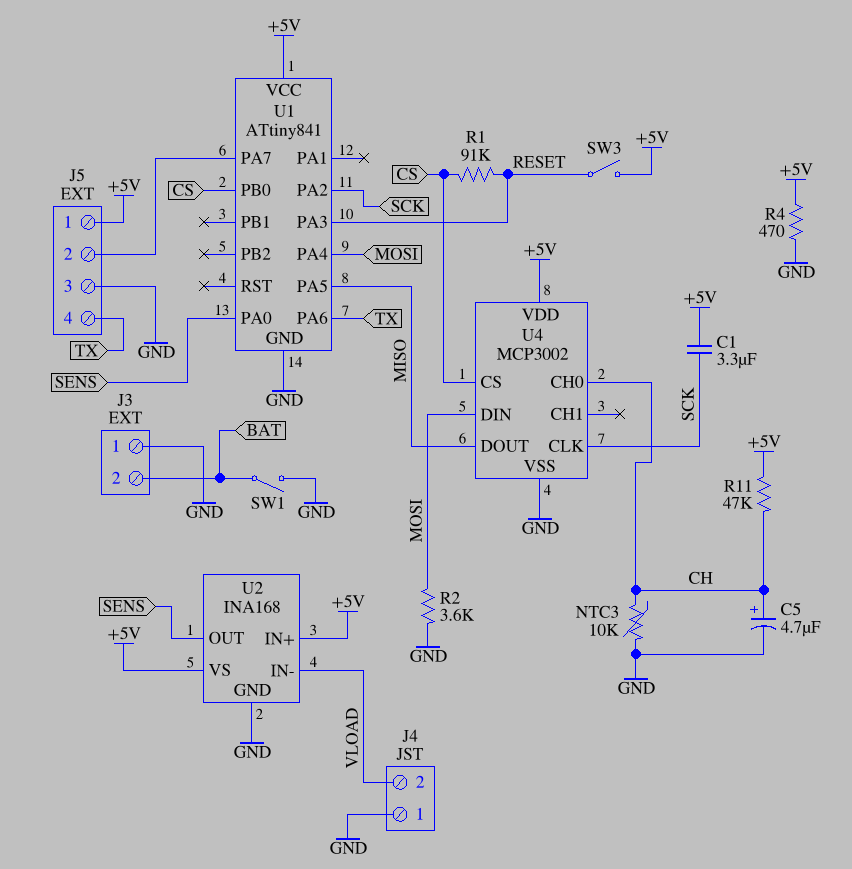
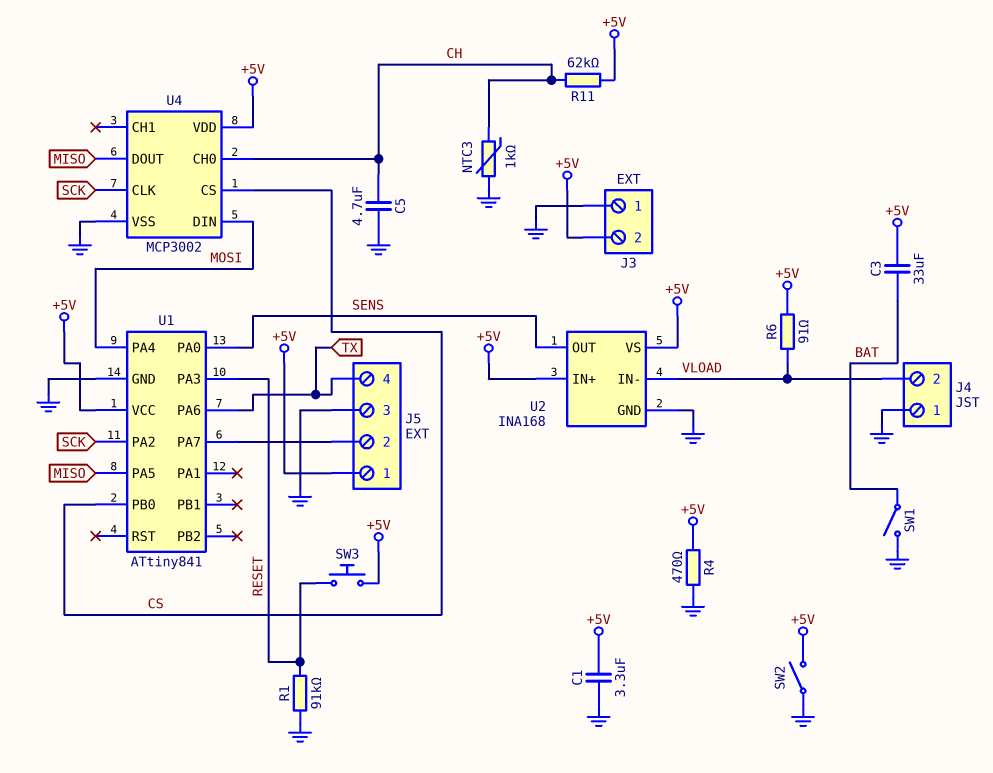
C1: 3.3uF (+5V, SCK) -> 3.3uF (+5V, GND)
C3: none -> 33uF (+5V, BAT)
C5: 4.7uF (plus CH, minus GND) -> 4.7uF (CH, GND)
J3 pin 2: BAT -> +5V
NTC3: 10k (CH, GND) -> 1k (CH, GND)
R1: 91k (CS, RESET) -> 91k (GND, RESET)
R2: 3.6k (GND, MOSI) -> none
R6: none -> 91 (+5V, VLOAD)
R11: 47k (+5V, CH) -> 62k (+5V, CH)
SW2: none -> switch (+5V, GND)
SW3: switch (+5V, RESET) -> button (+5V, RESET)

